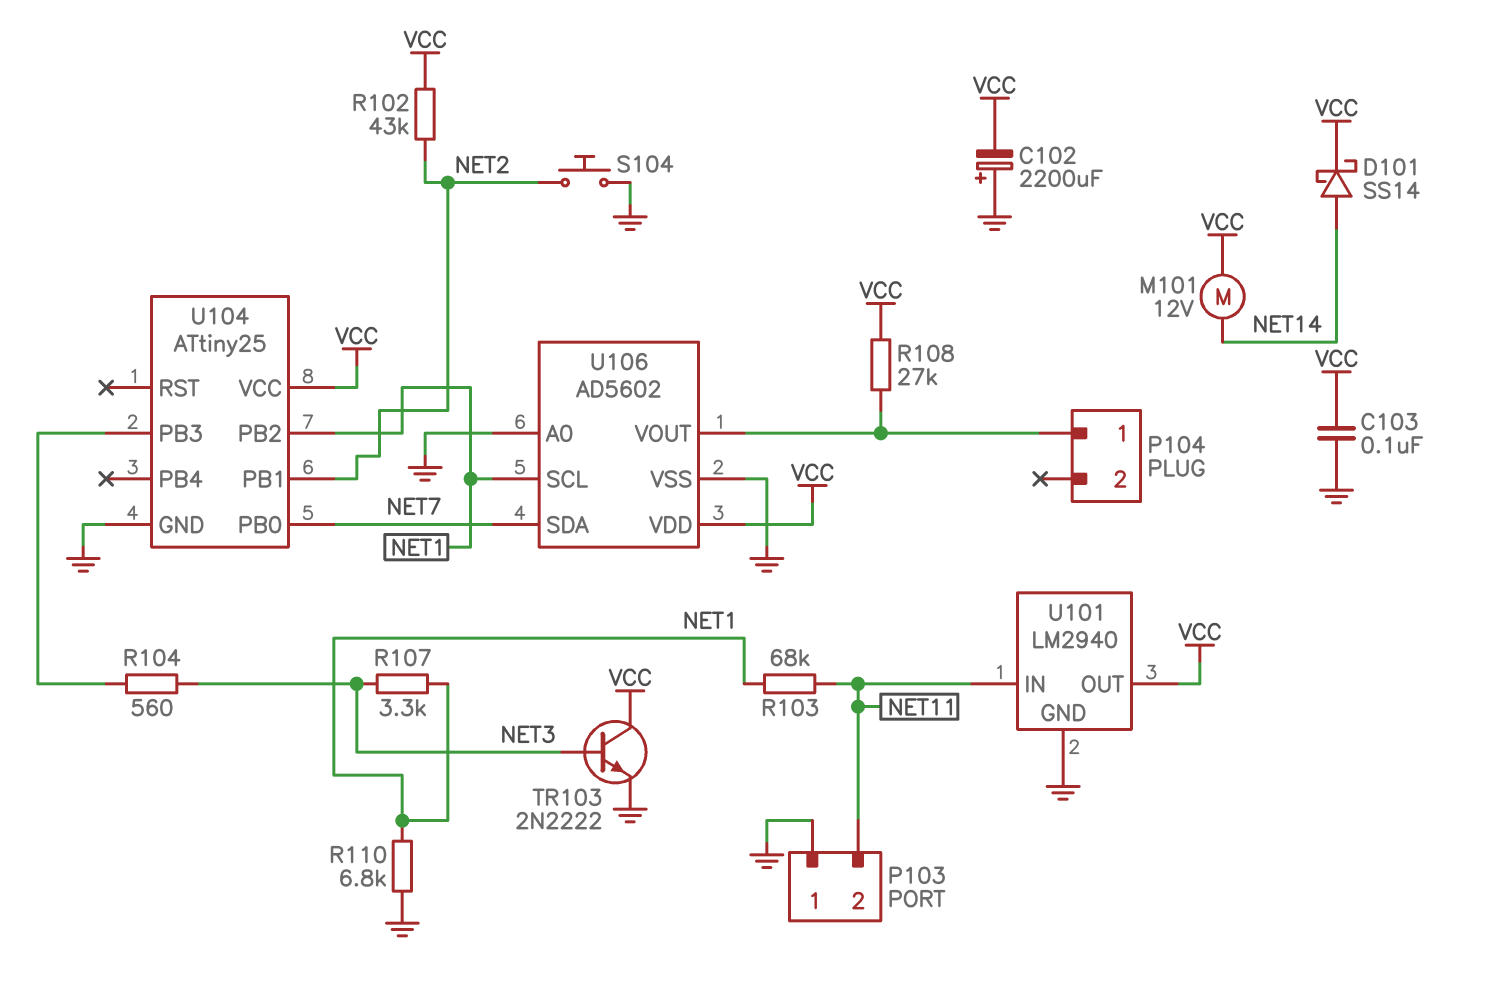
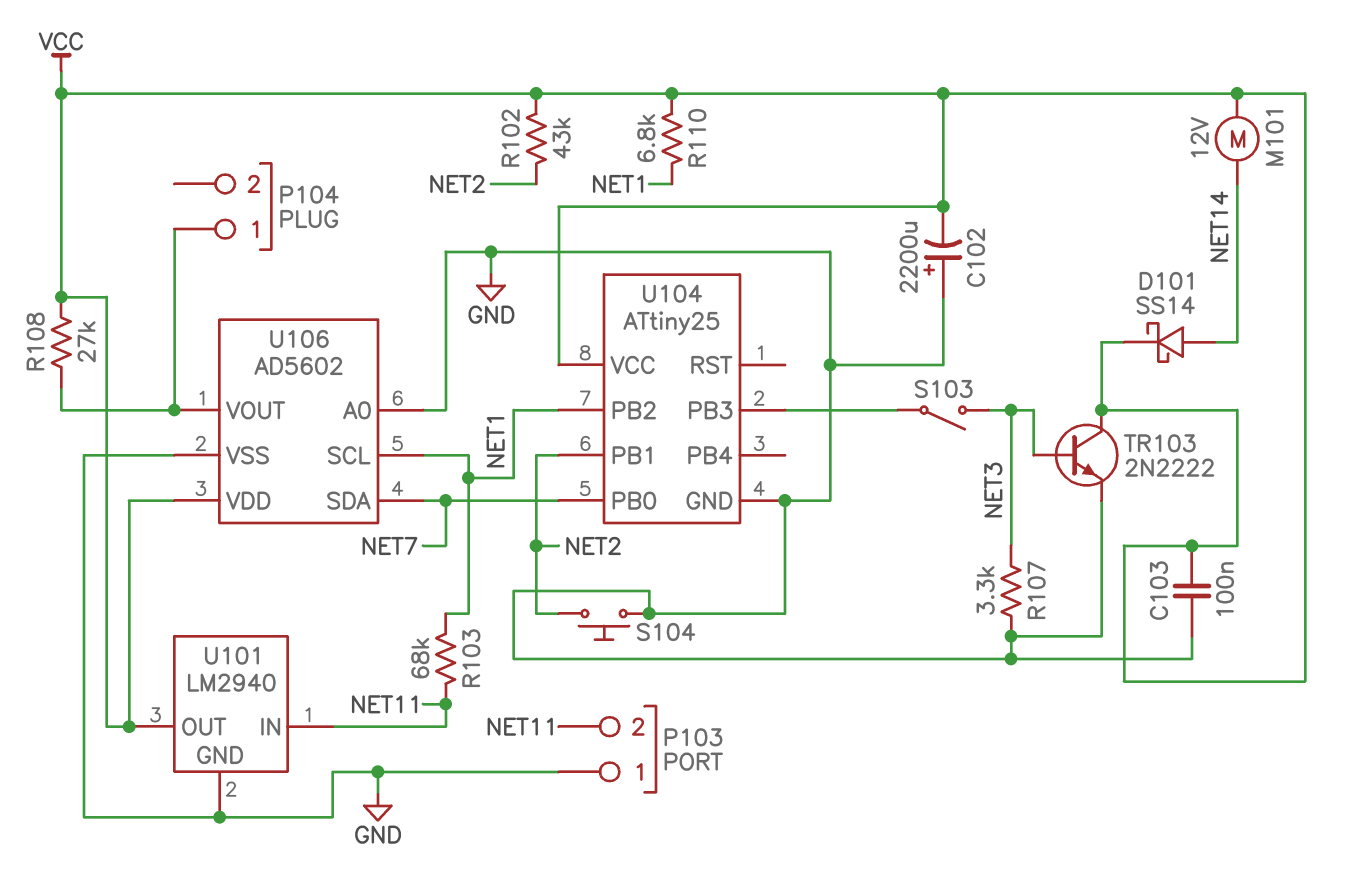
R104: 560 (NET3, U104/PB3) -> none
R107: 3.3k (NET1, NET3) -> 3.3k (GND, NET3)
R110: 6.8k (GND, NET1) -> 6.8k (NET1, VCC)
S103: none -> switch (NET3, U104/PB3)

